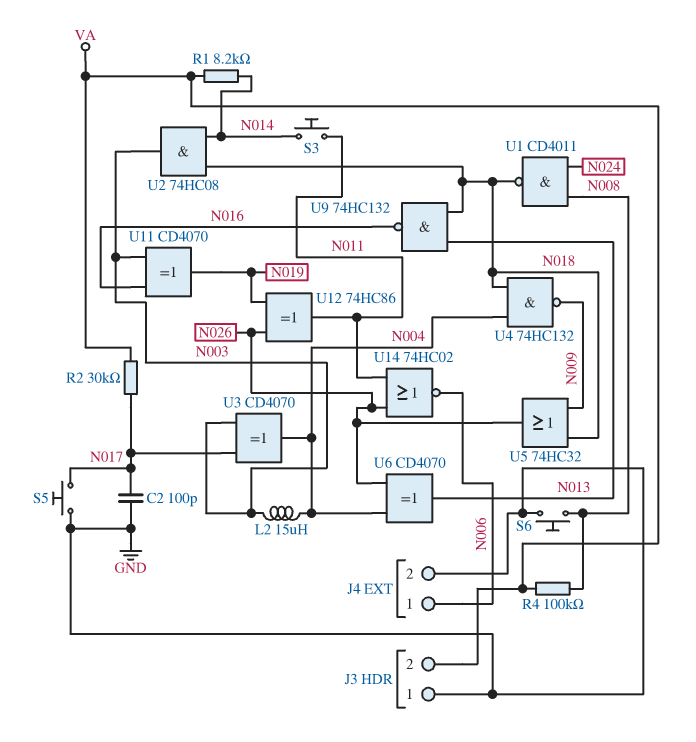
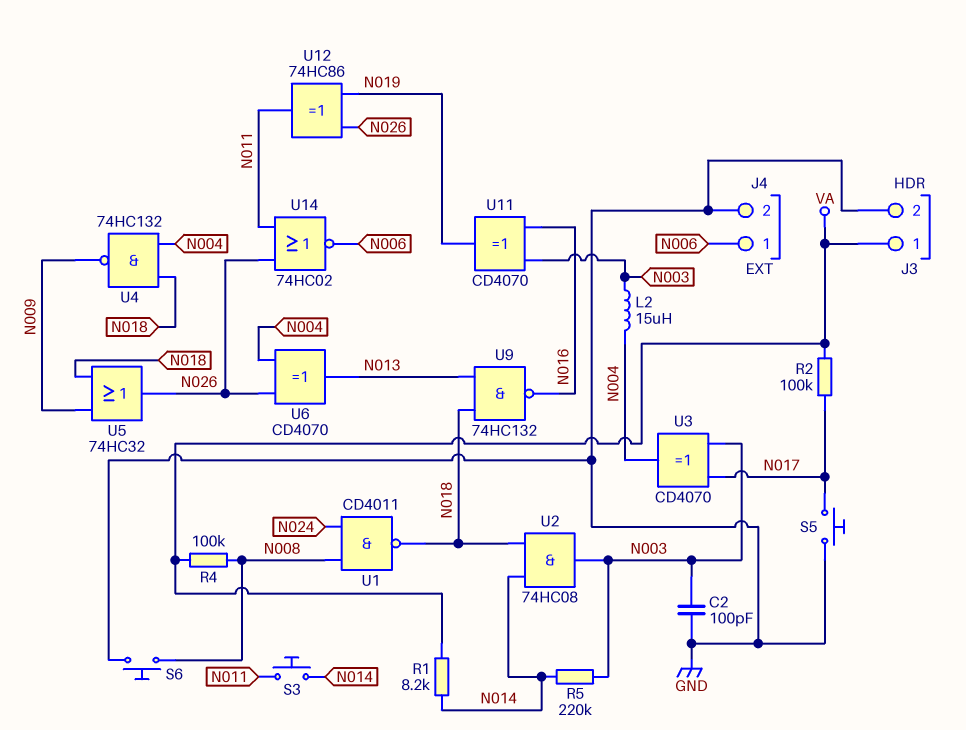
C2: 100pF (GND, N017) -> 100pF (GND, N003)
J3 pin 1: GND -> VA
J3 pin 2: VA -> GND
R2: 30k (N017, VA) -> 100k (N017, VA)
R5: none -> 220k (N003, N014)

